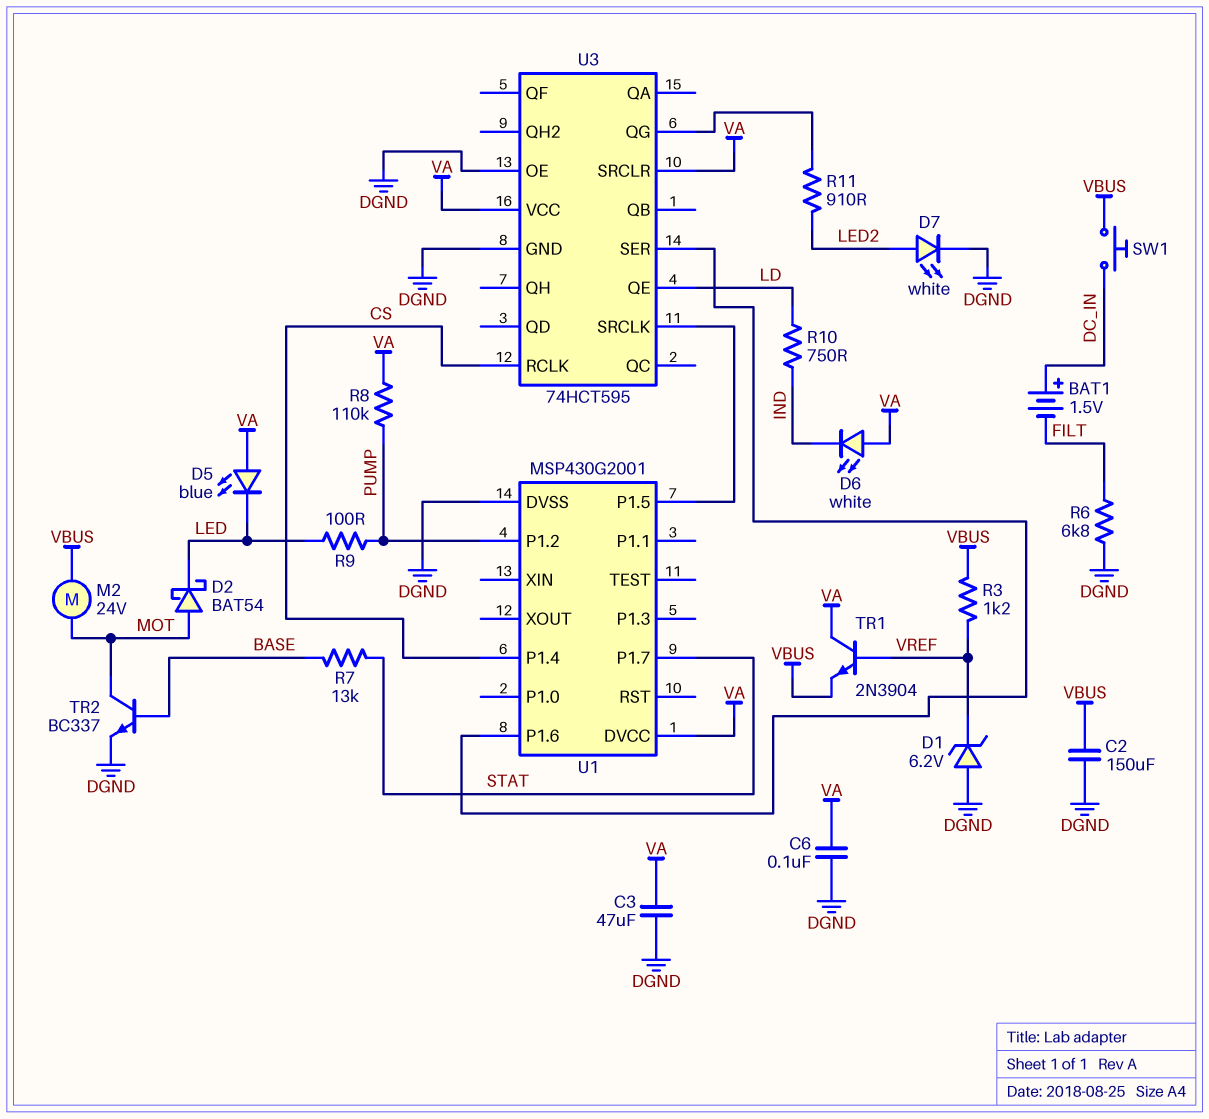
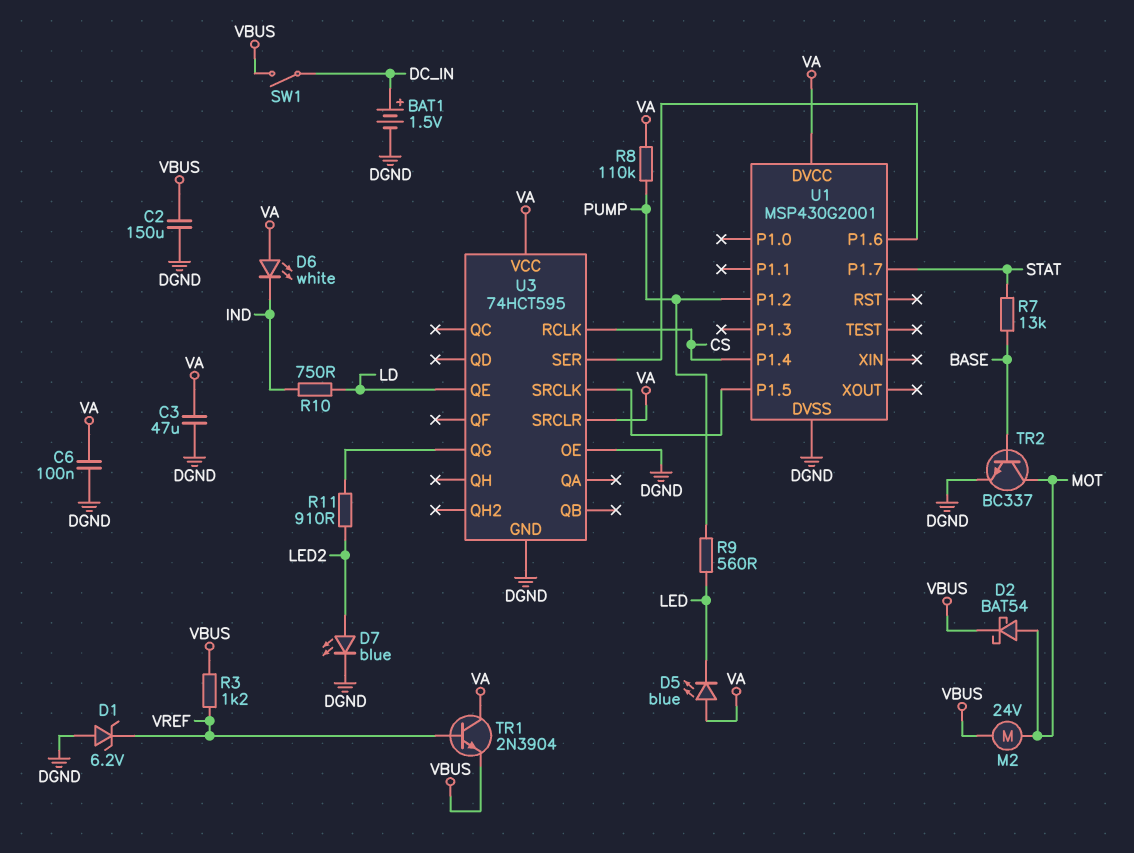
BAT1: 1.5V (plus DC_IN, minus FILT) -> 1.5V (plus DC_IN, minus DGND)
D2: schottky BAT54 (A MOT, K LED) -> schottky BAT54 (A MOT, K VBUS)
D7: LED white (A LED2, K DGND) -> LED blue (A LED2, K DGND)
R6: 6.8k (DGND, FILT) -> none
R9: 100 (LED, PUMP) -> 560 (LED, PUMP)
SW1: button (DC_IN, VBUS) -> switch (DC_IN, VBUS)

